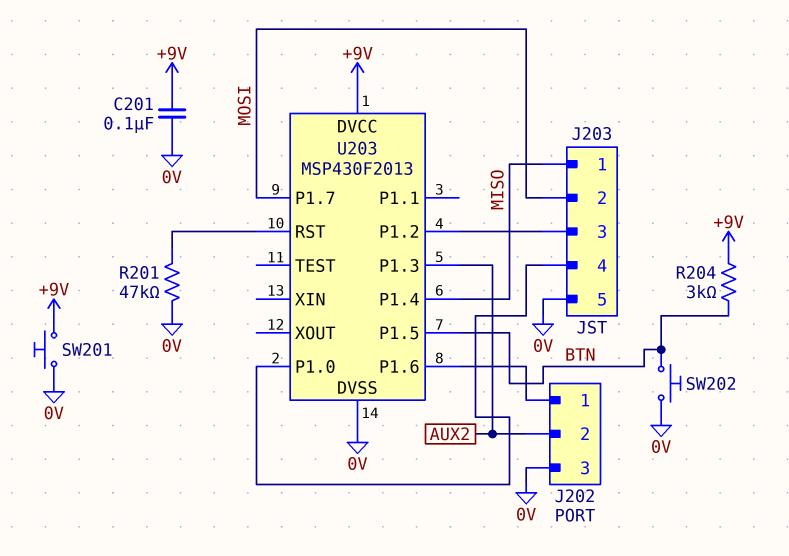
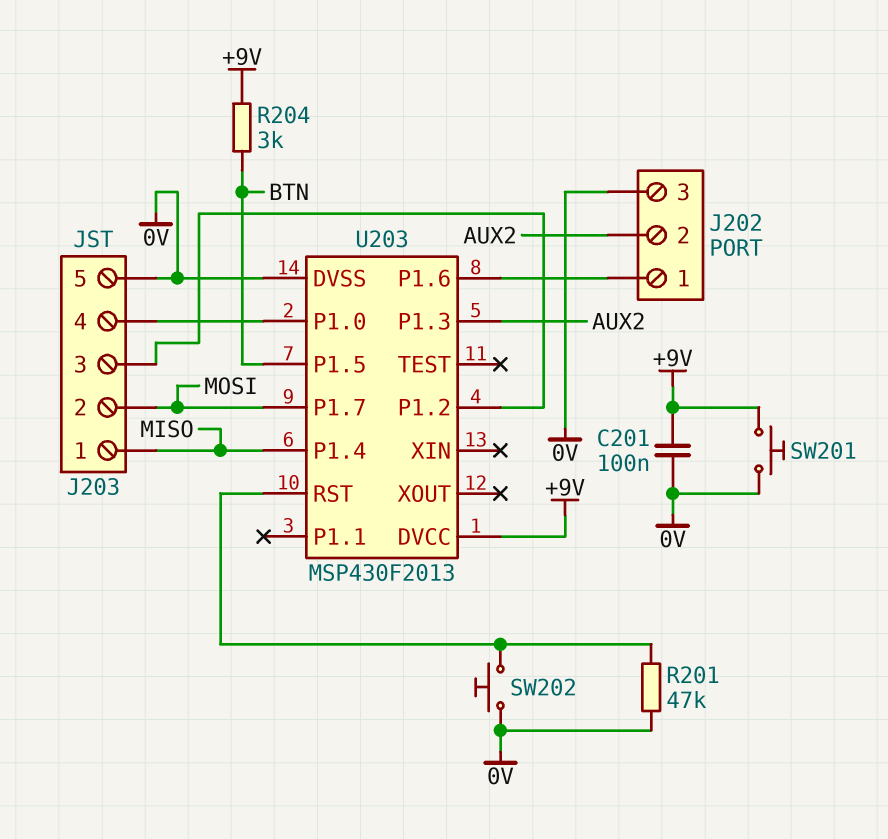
SW202: button (0V, BTN) -> button (0V, U203/RST)

